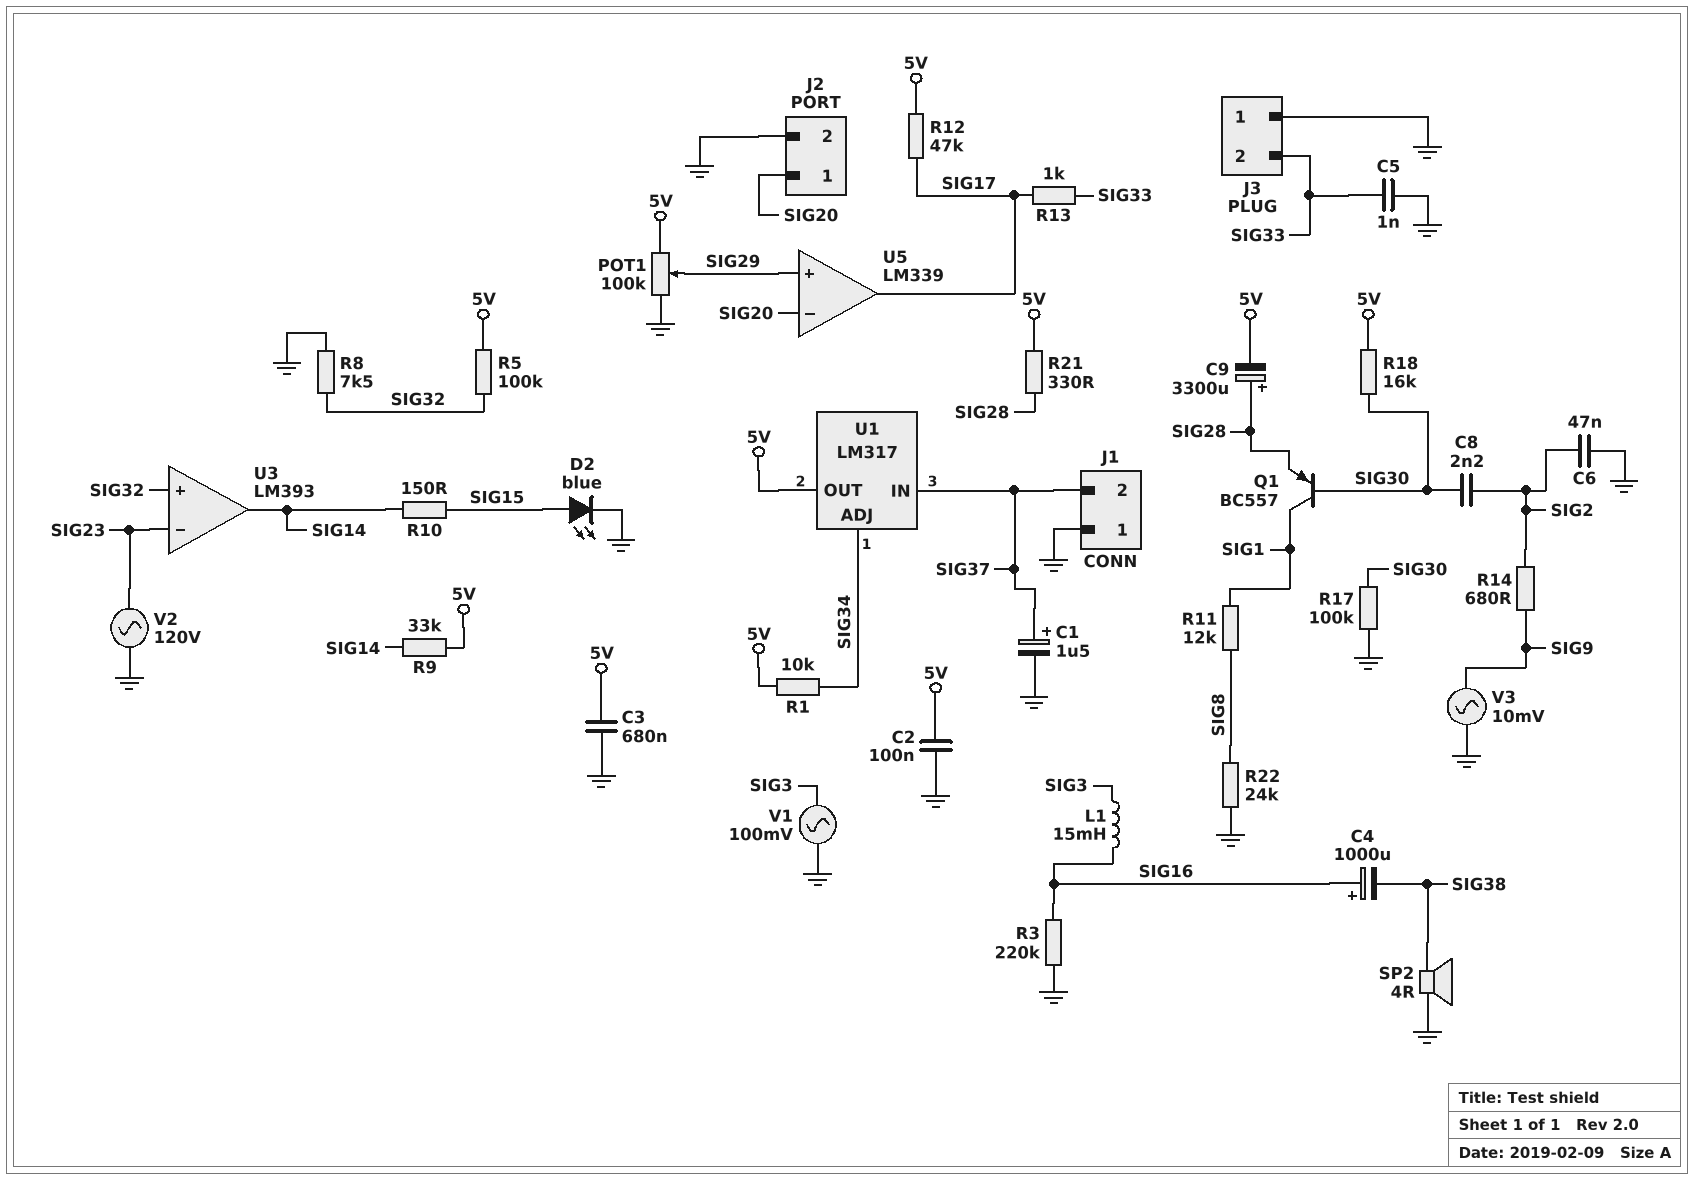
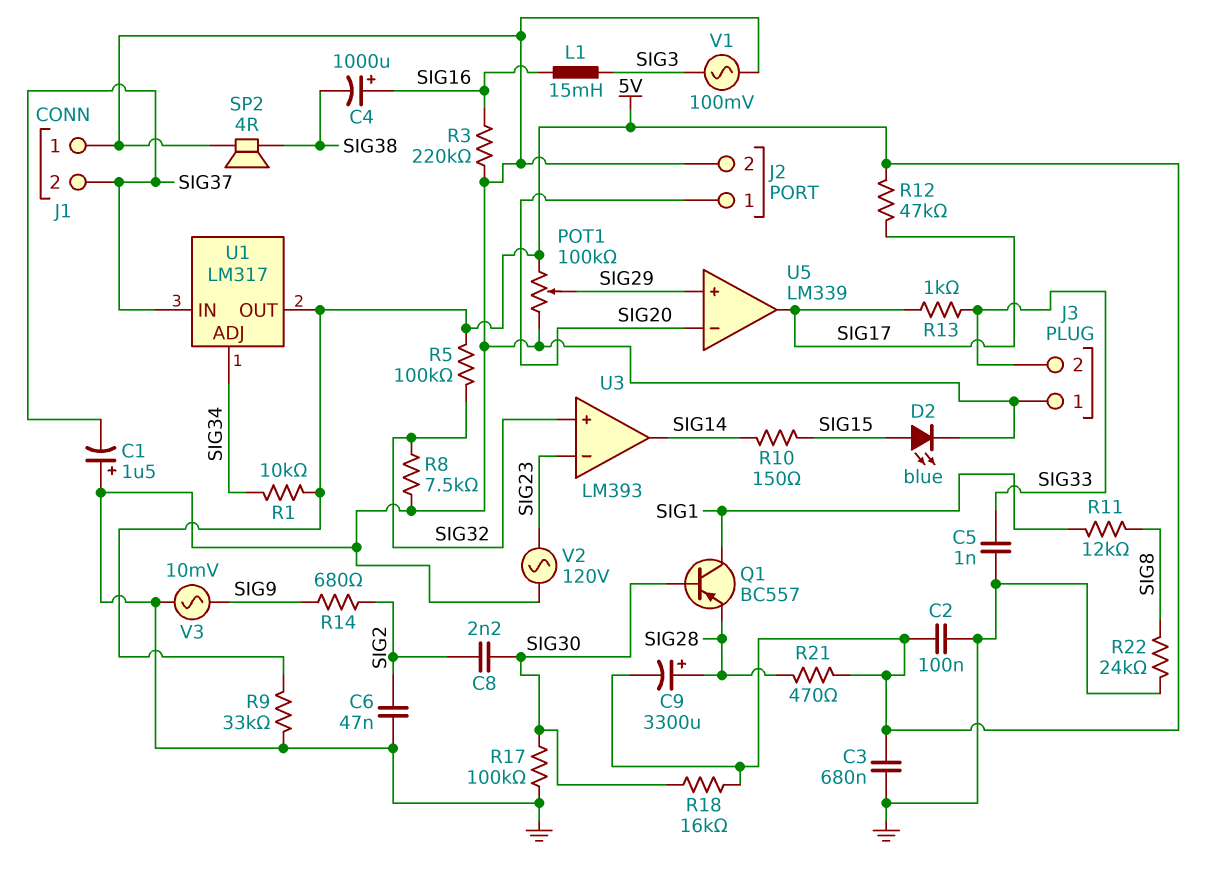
C1: 1.5uF (plus SIG37, minus GND) -> 1.5uF (plus GND, minus SIG37)
R9: 33k (5V, SIG14) -> 33k (5V, GND)
R21: 330 (5V, SIG28) -> 470 (5V, SIG28)

